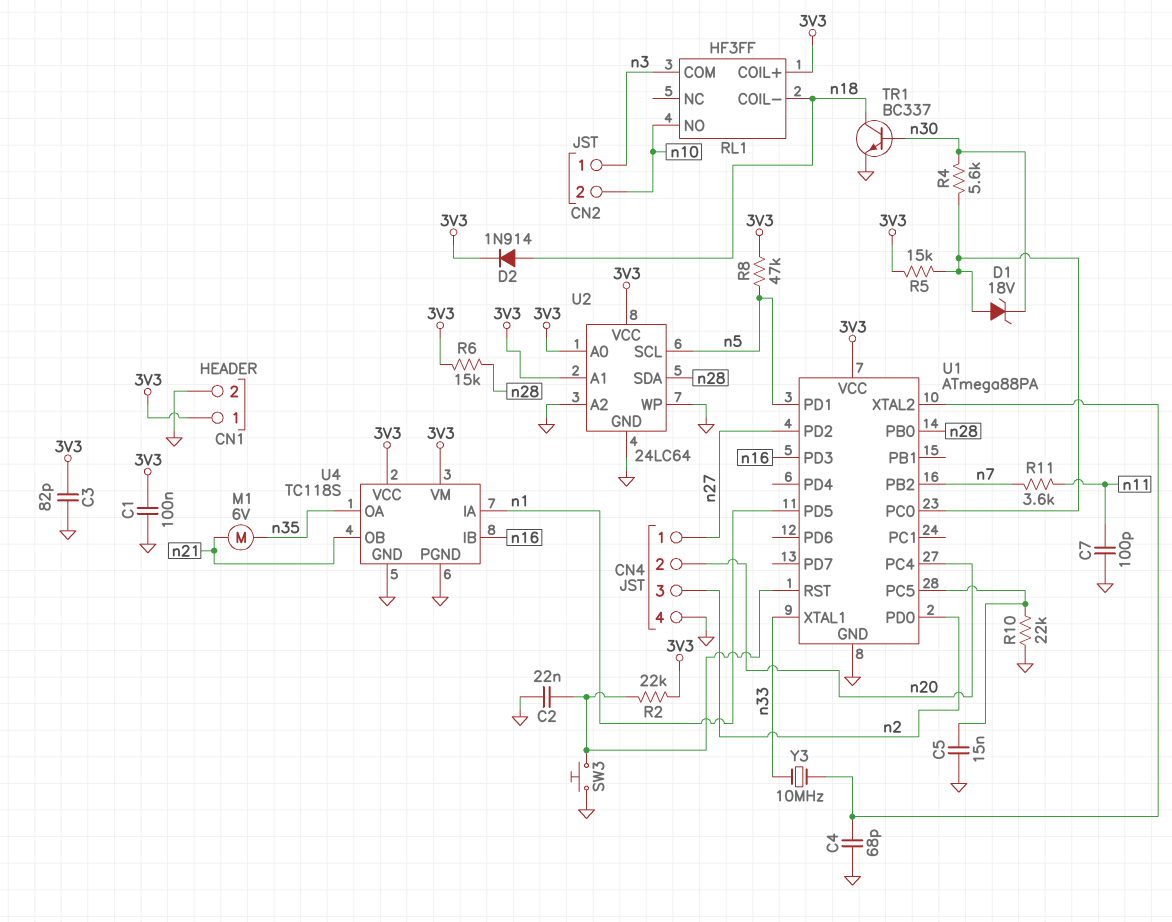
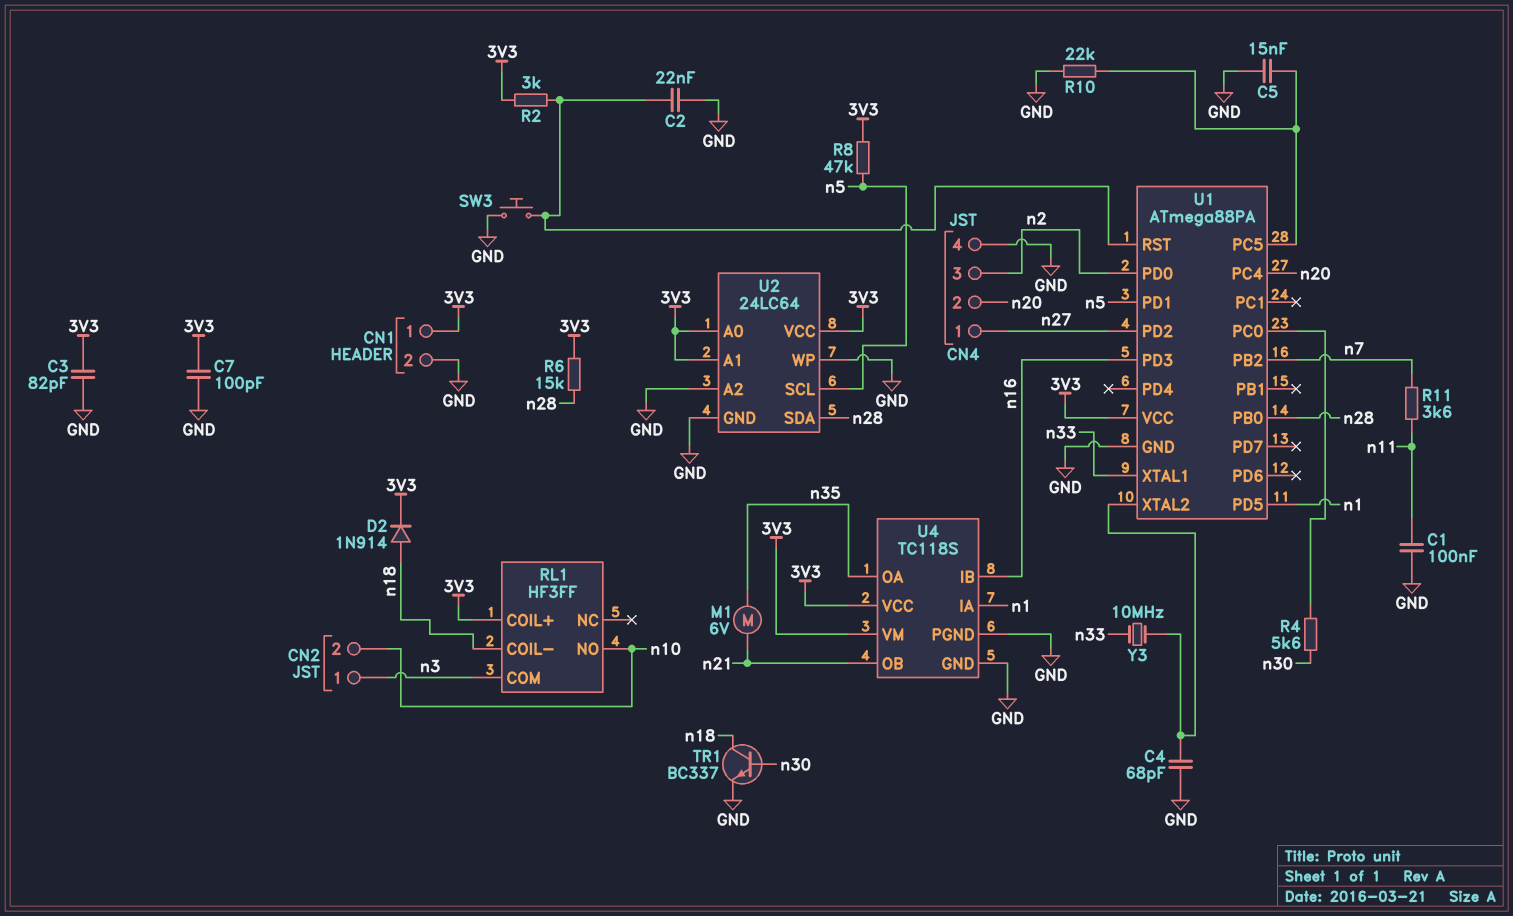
C1: 100nF (3V3, GND) -> 100nF (GND, n11)
C7: 100pF (GND, n11) -> 100pF (3V3, GND)
D1: zener 18V (A U1/PC0, K n30) -> none
R2: 22k (3V3, U1/RST) -> 3k (3V3, U1/RST)
R5: 15k (3V3, U1/PC0) -> none

